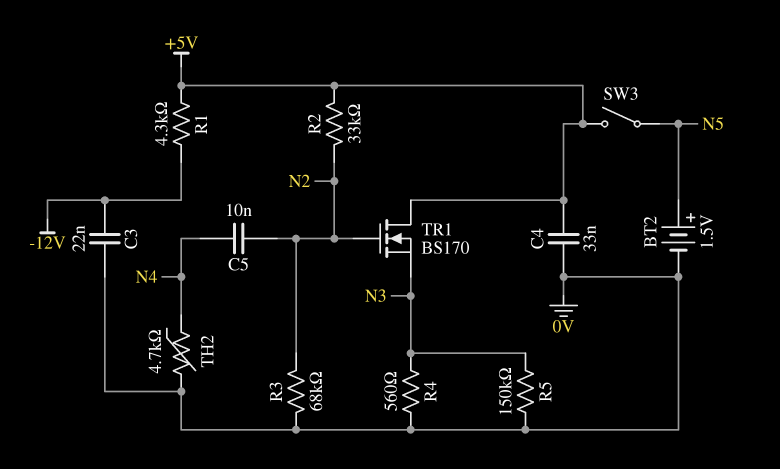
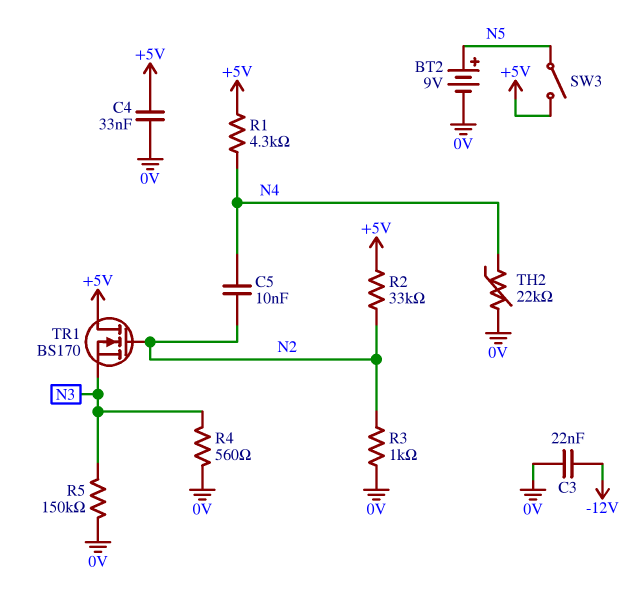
BT2: 1.5V (plus N5, minus 0V) -> 9V (plus N5, minus 0V)
R1: 4.3k (+5V, -12V) -> 4.3k (+5V, N4)
R3: 68k (0V, N2) -> 1k (0V, N2)
TH2: 4.7k (0V, N4) -> 22k (0V, N4)

